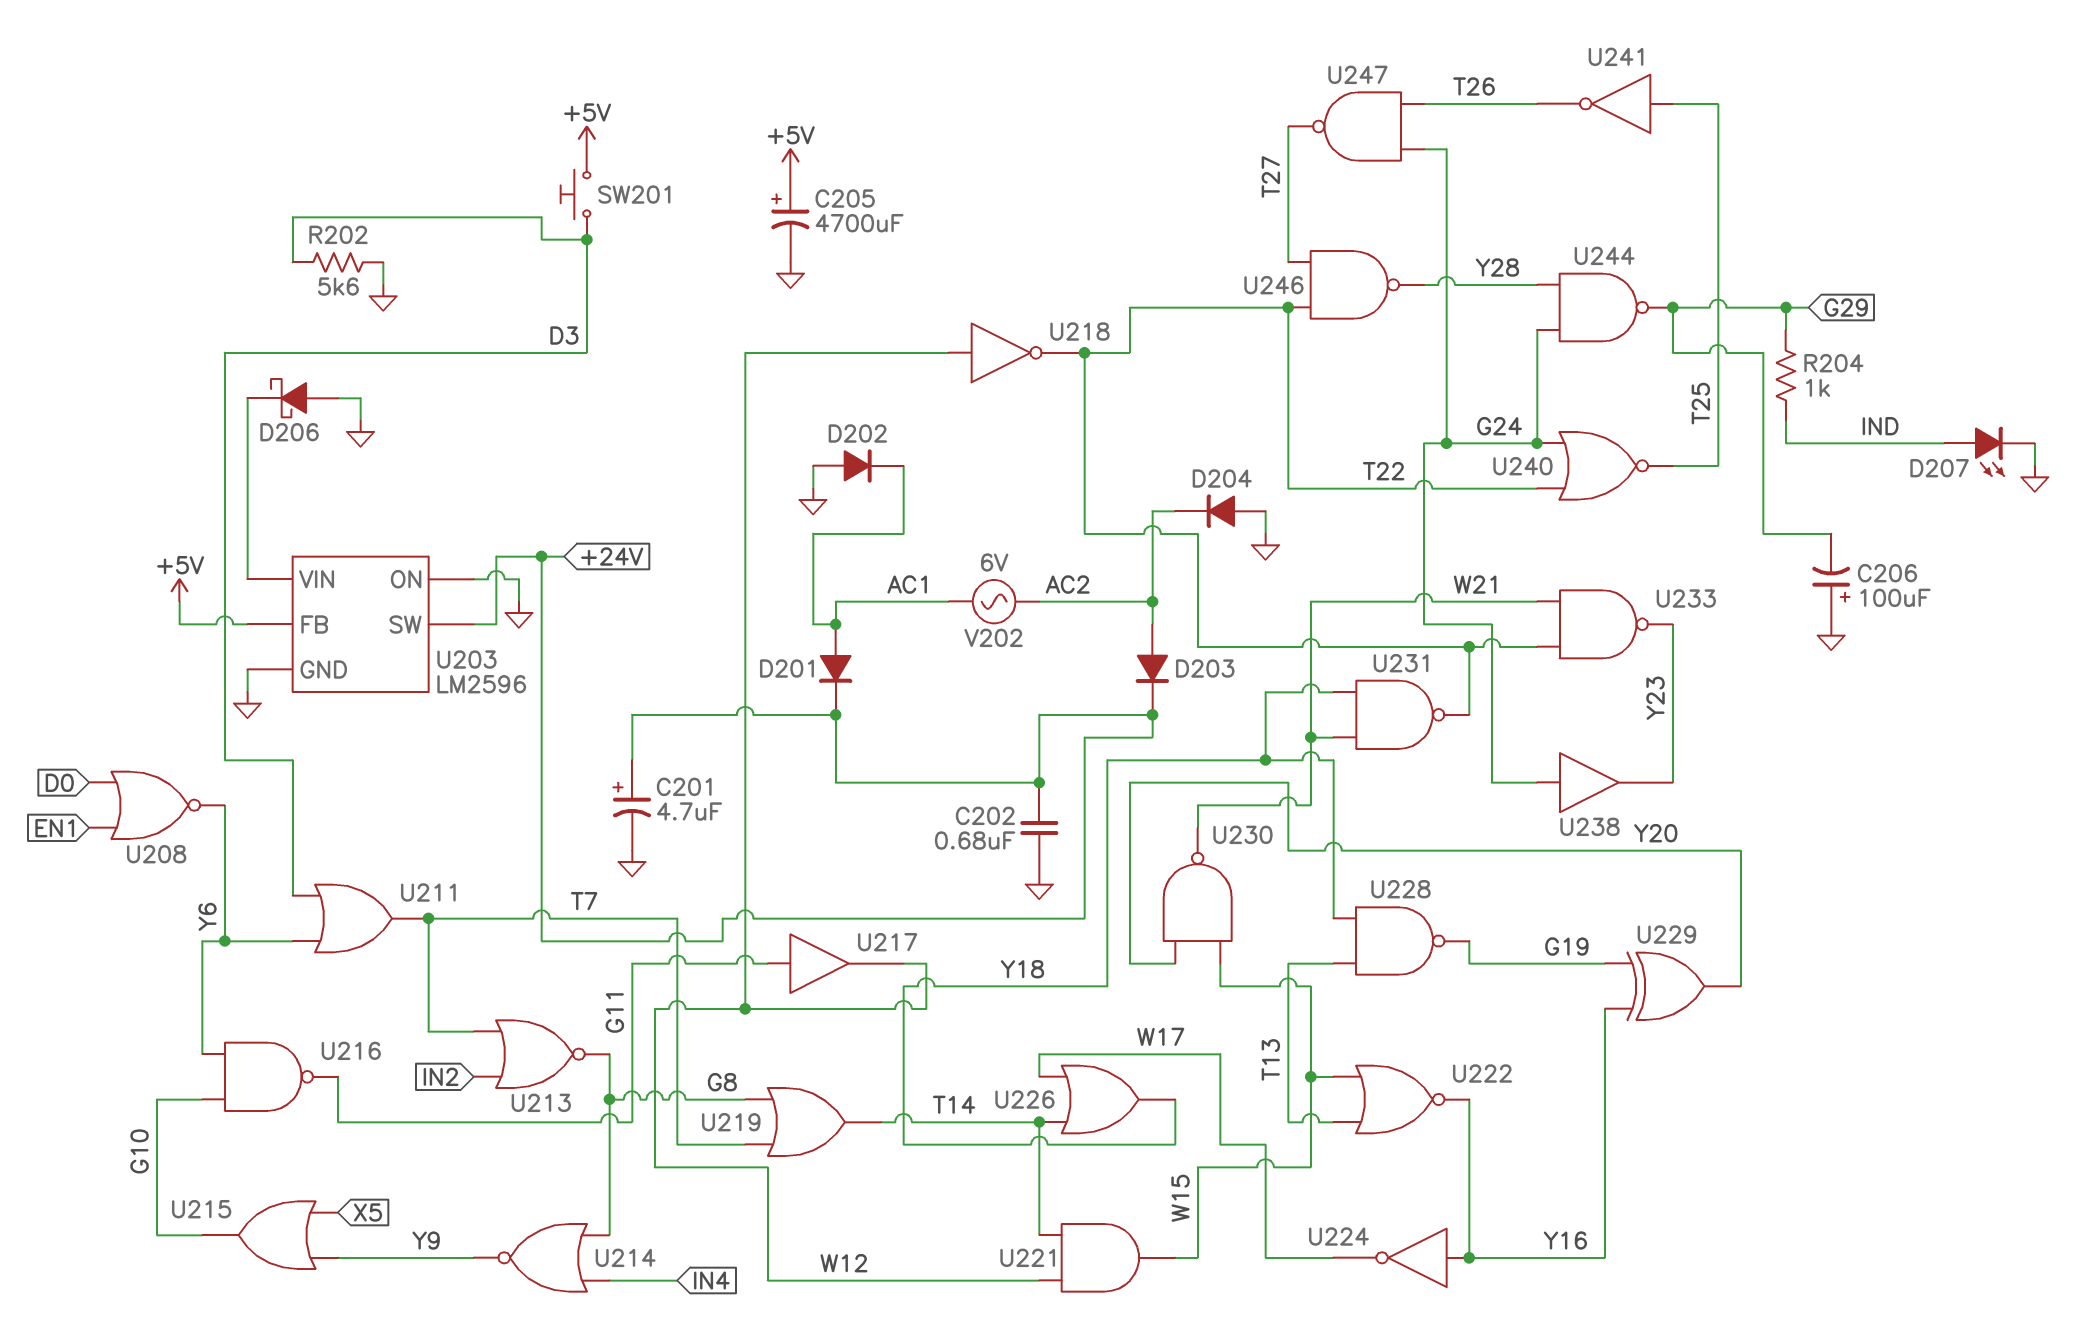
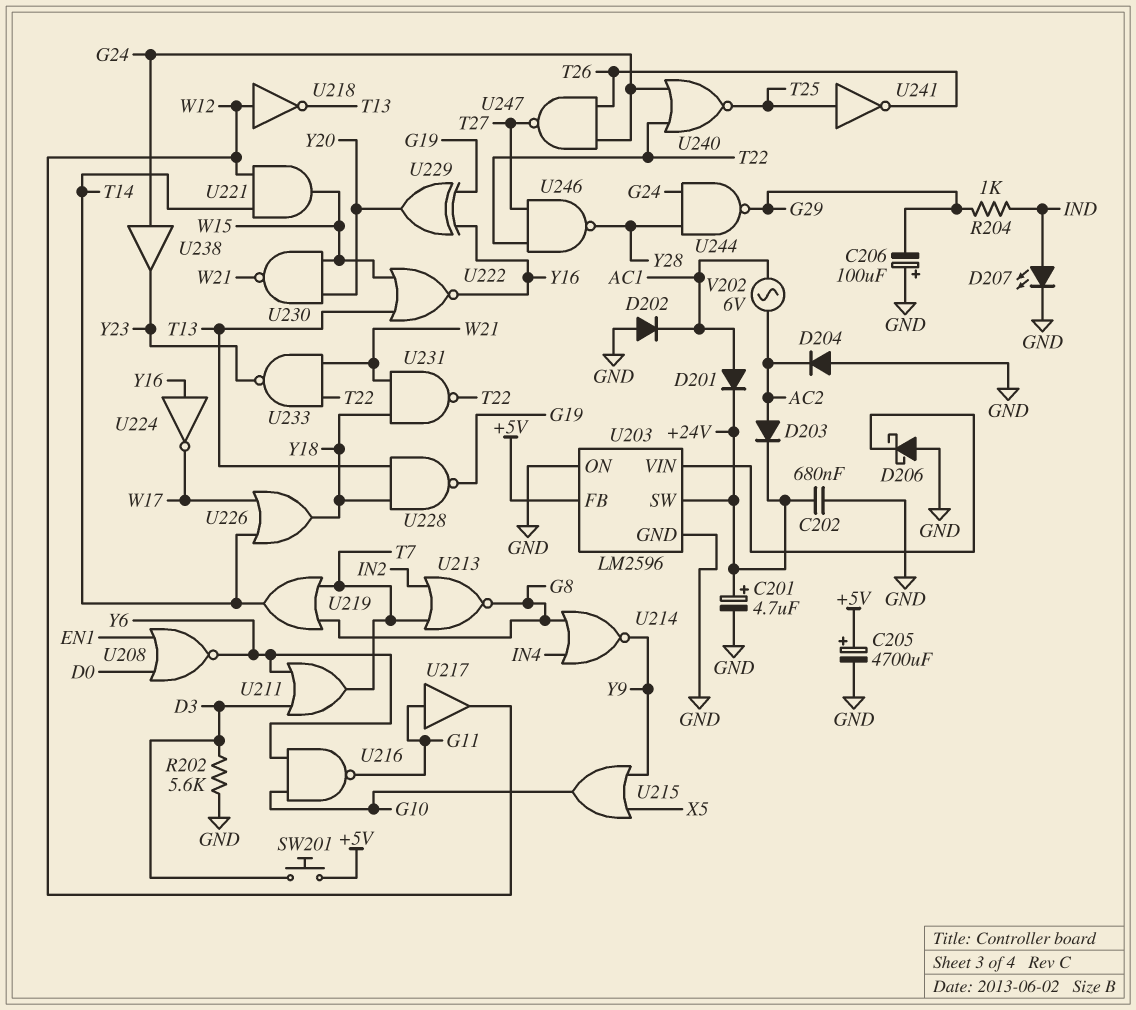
U218: NOT (in W12, out T22) -> NOT (in W12, out T13)

